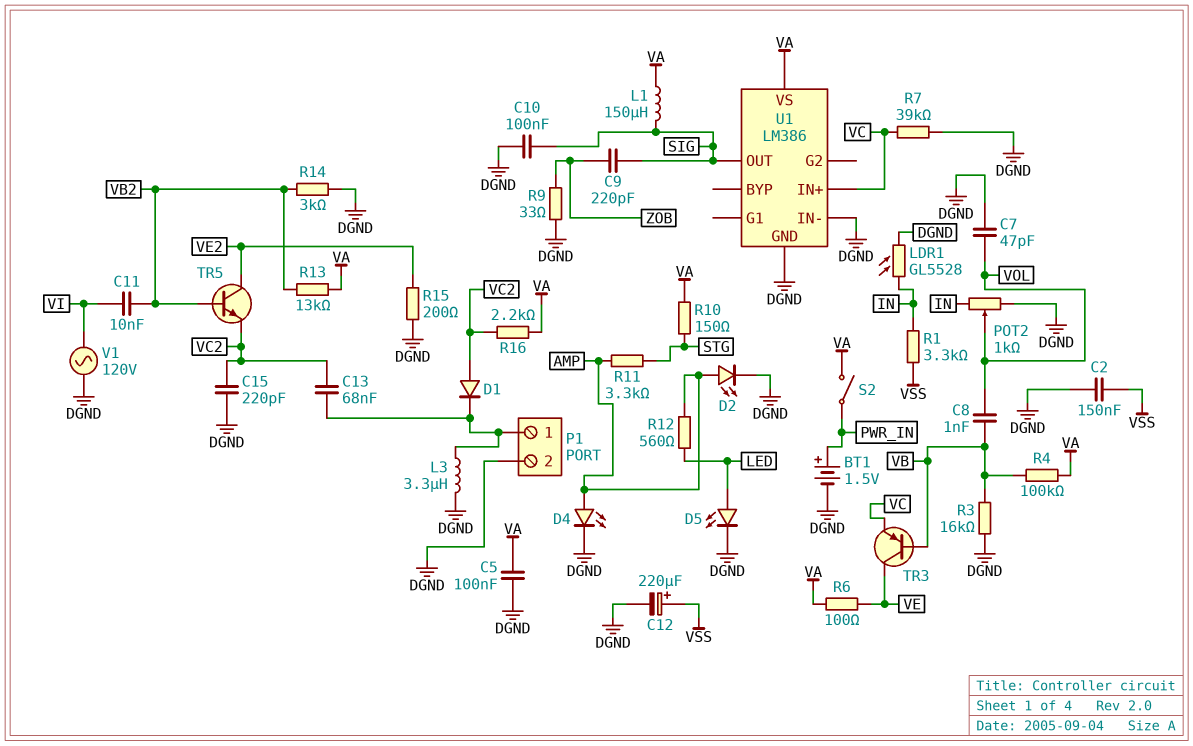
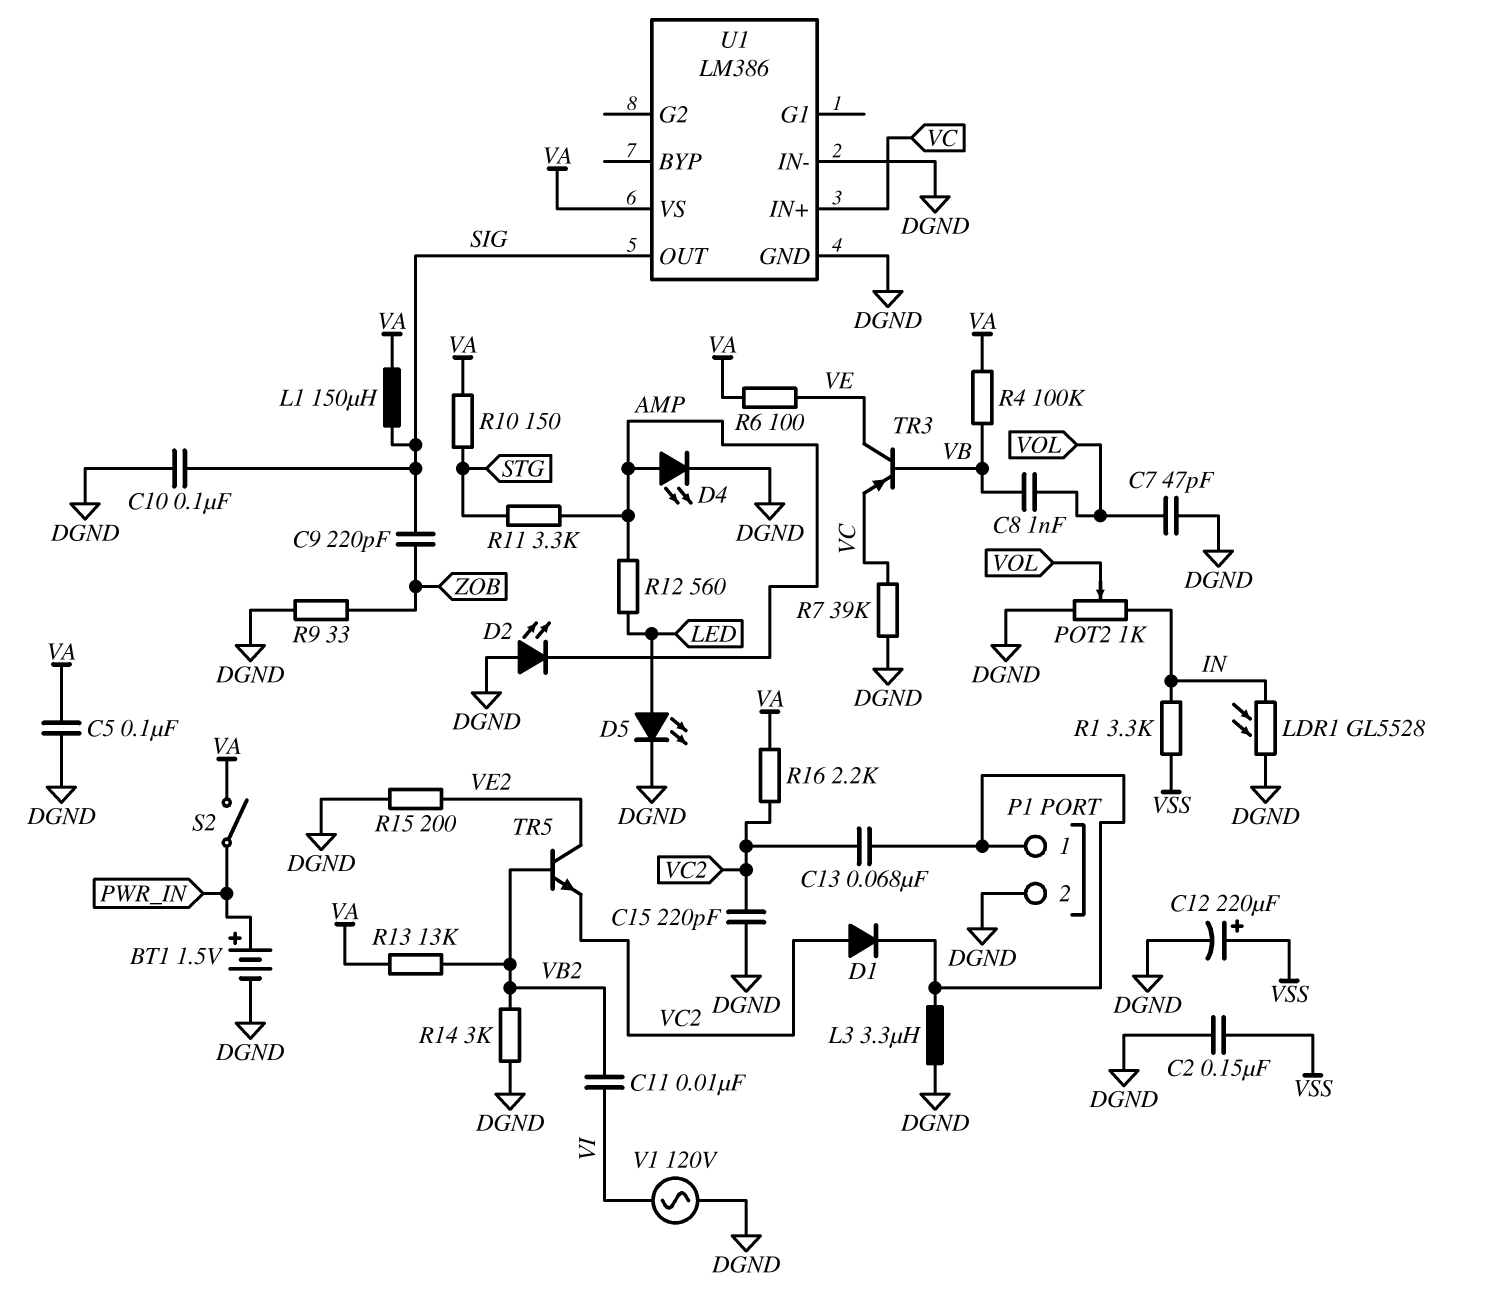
D2: LED (A AMP, K DGND) -> LED (A DGND, K AMP)
R3: 16k (DGND, VB) -> none

